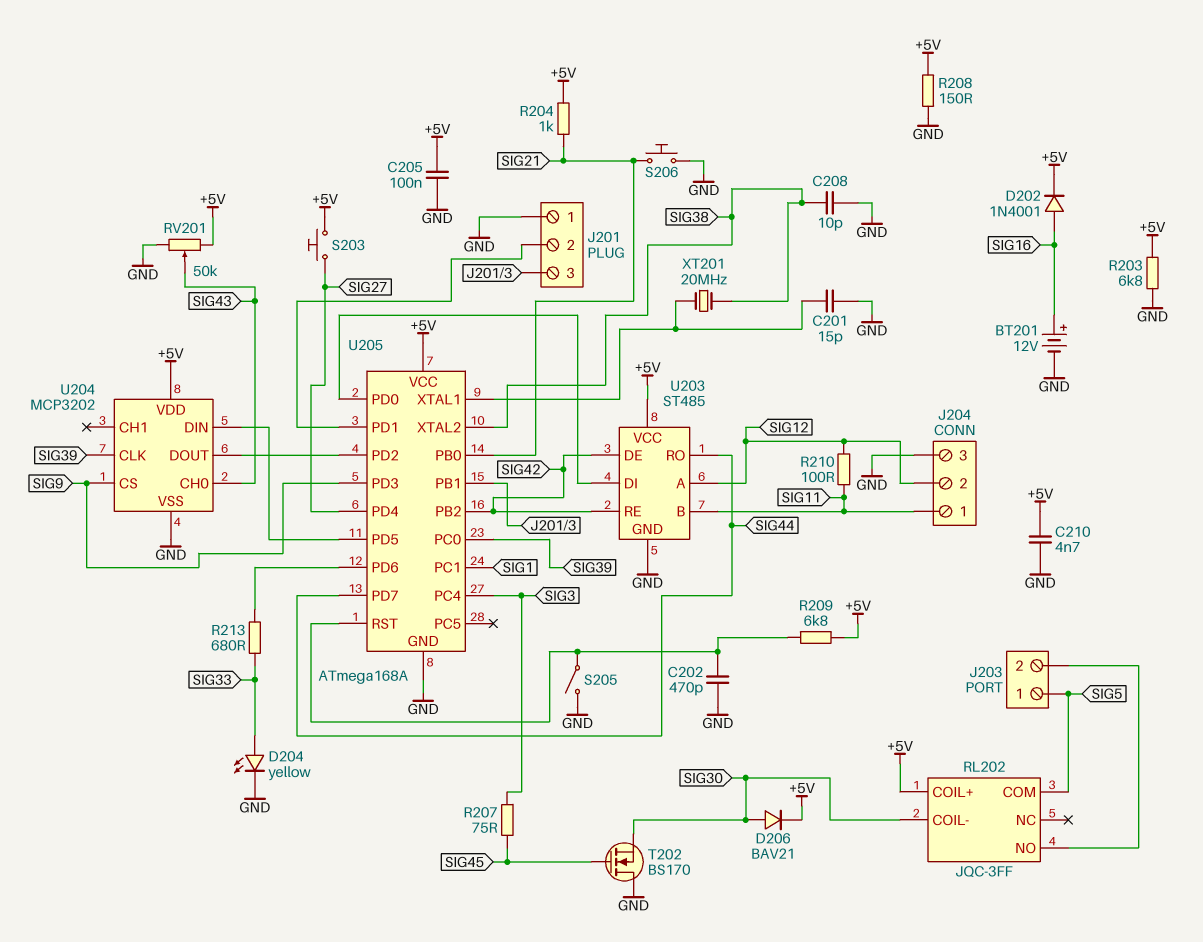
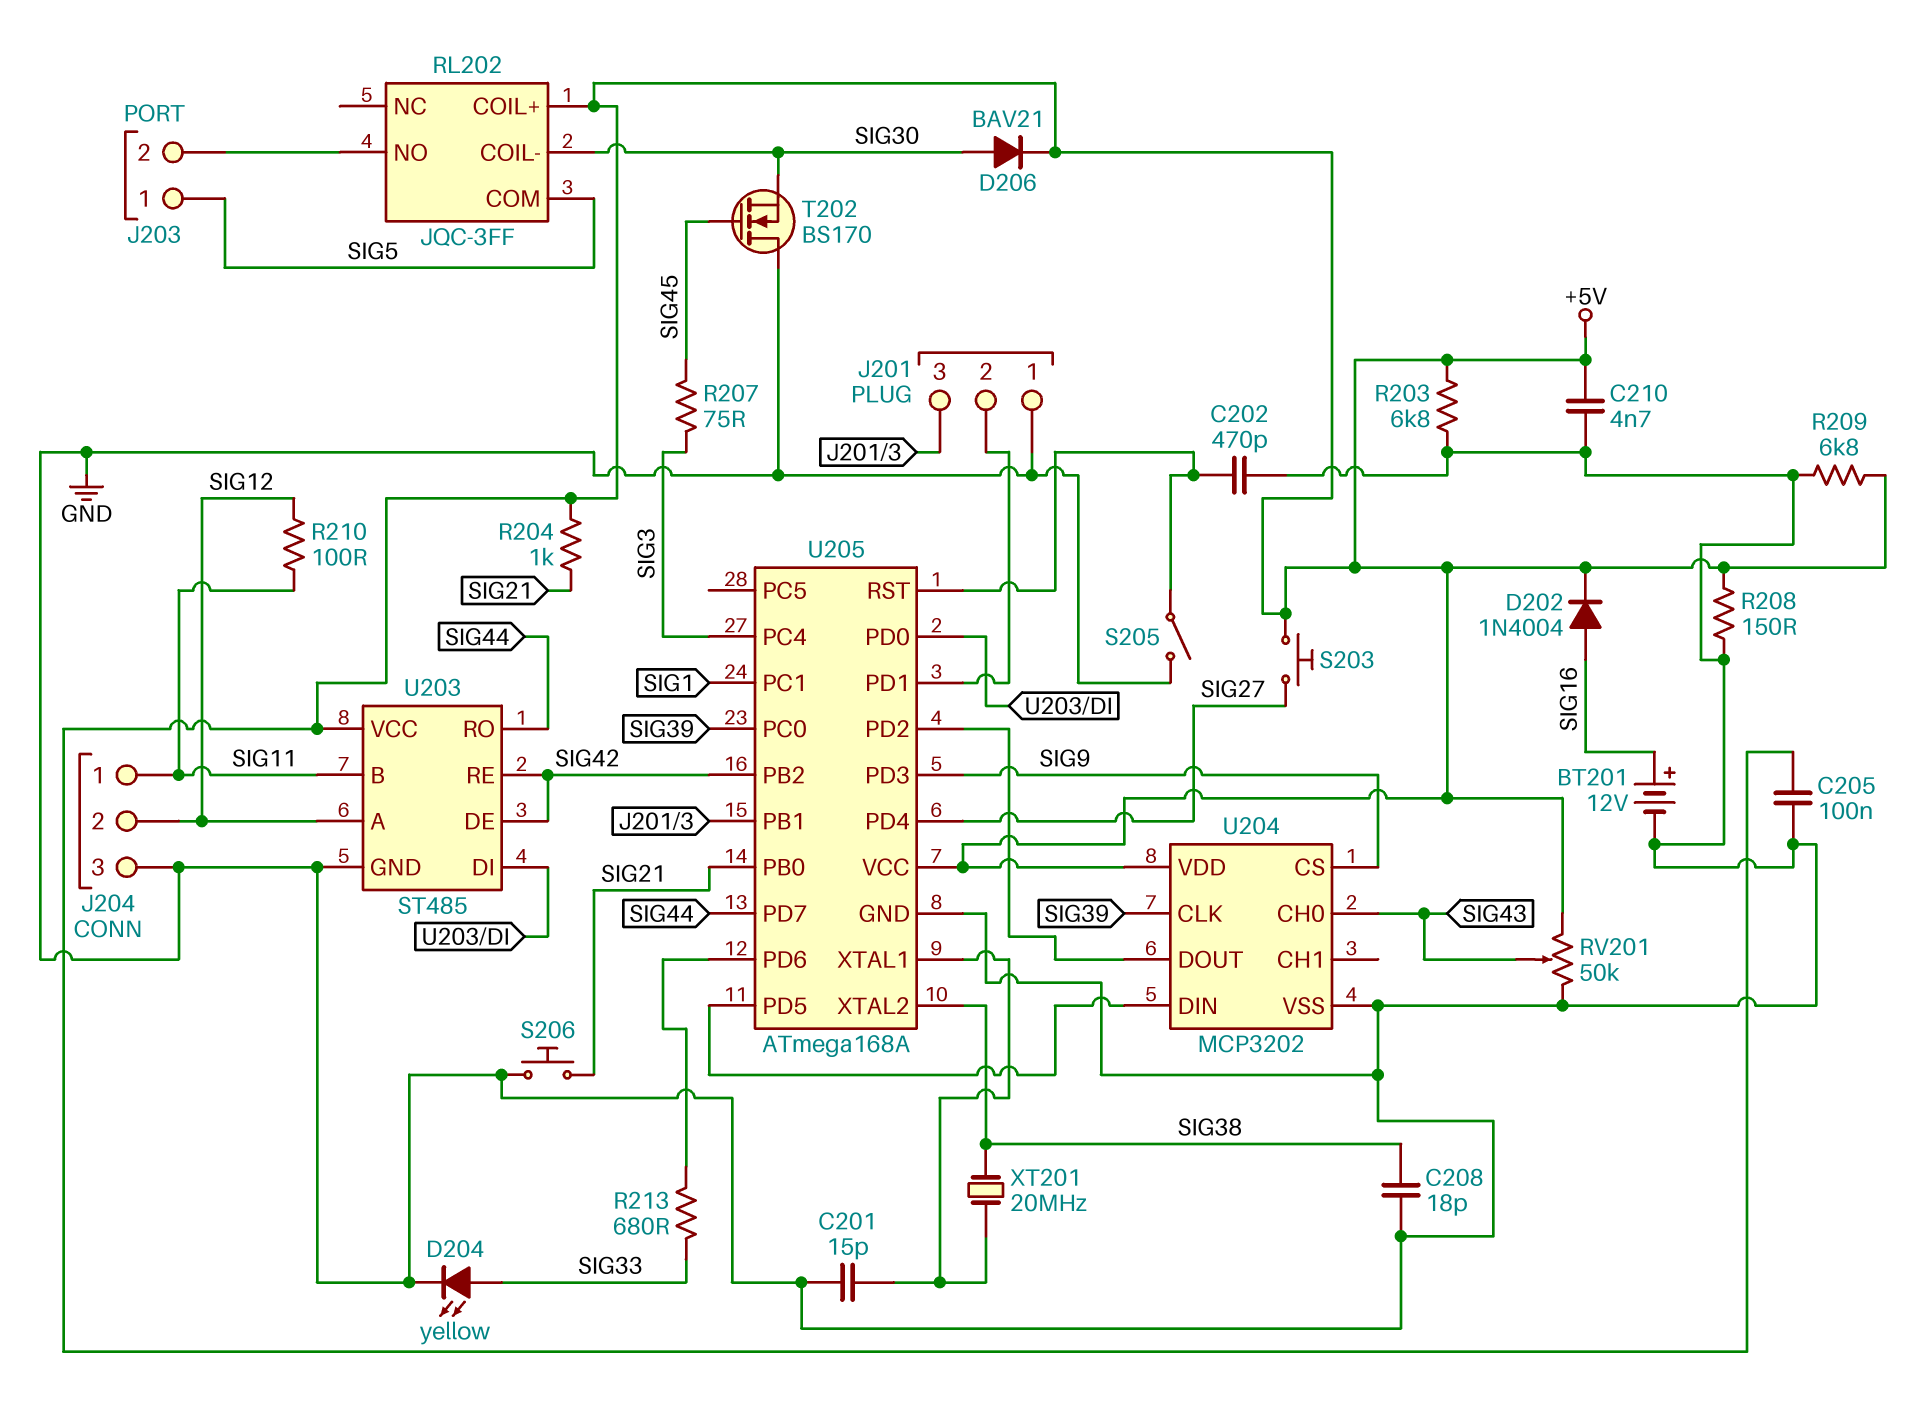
C208: 10pF (GND, SIG38) -> 18pF (GND, SIG38)
D202: diode 1N4001 (A SIG16, K +5V) -> diode 1N4004 (A SIG16, K +5V)
R209: 6.8k (+5V, U205/RST) -> 6.8k (+5V, GND)

